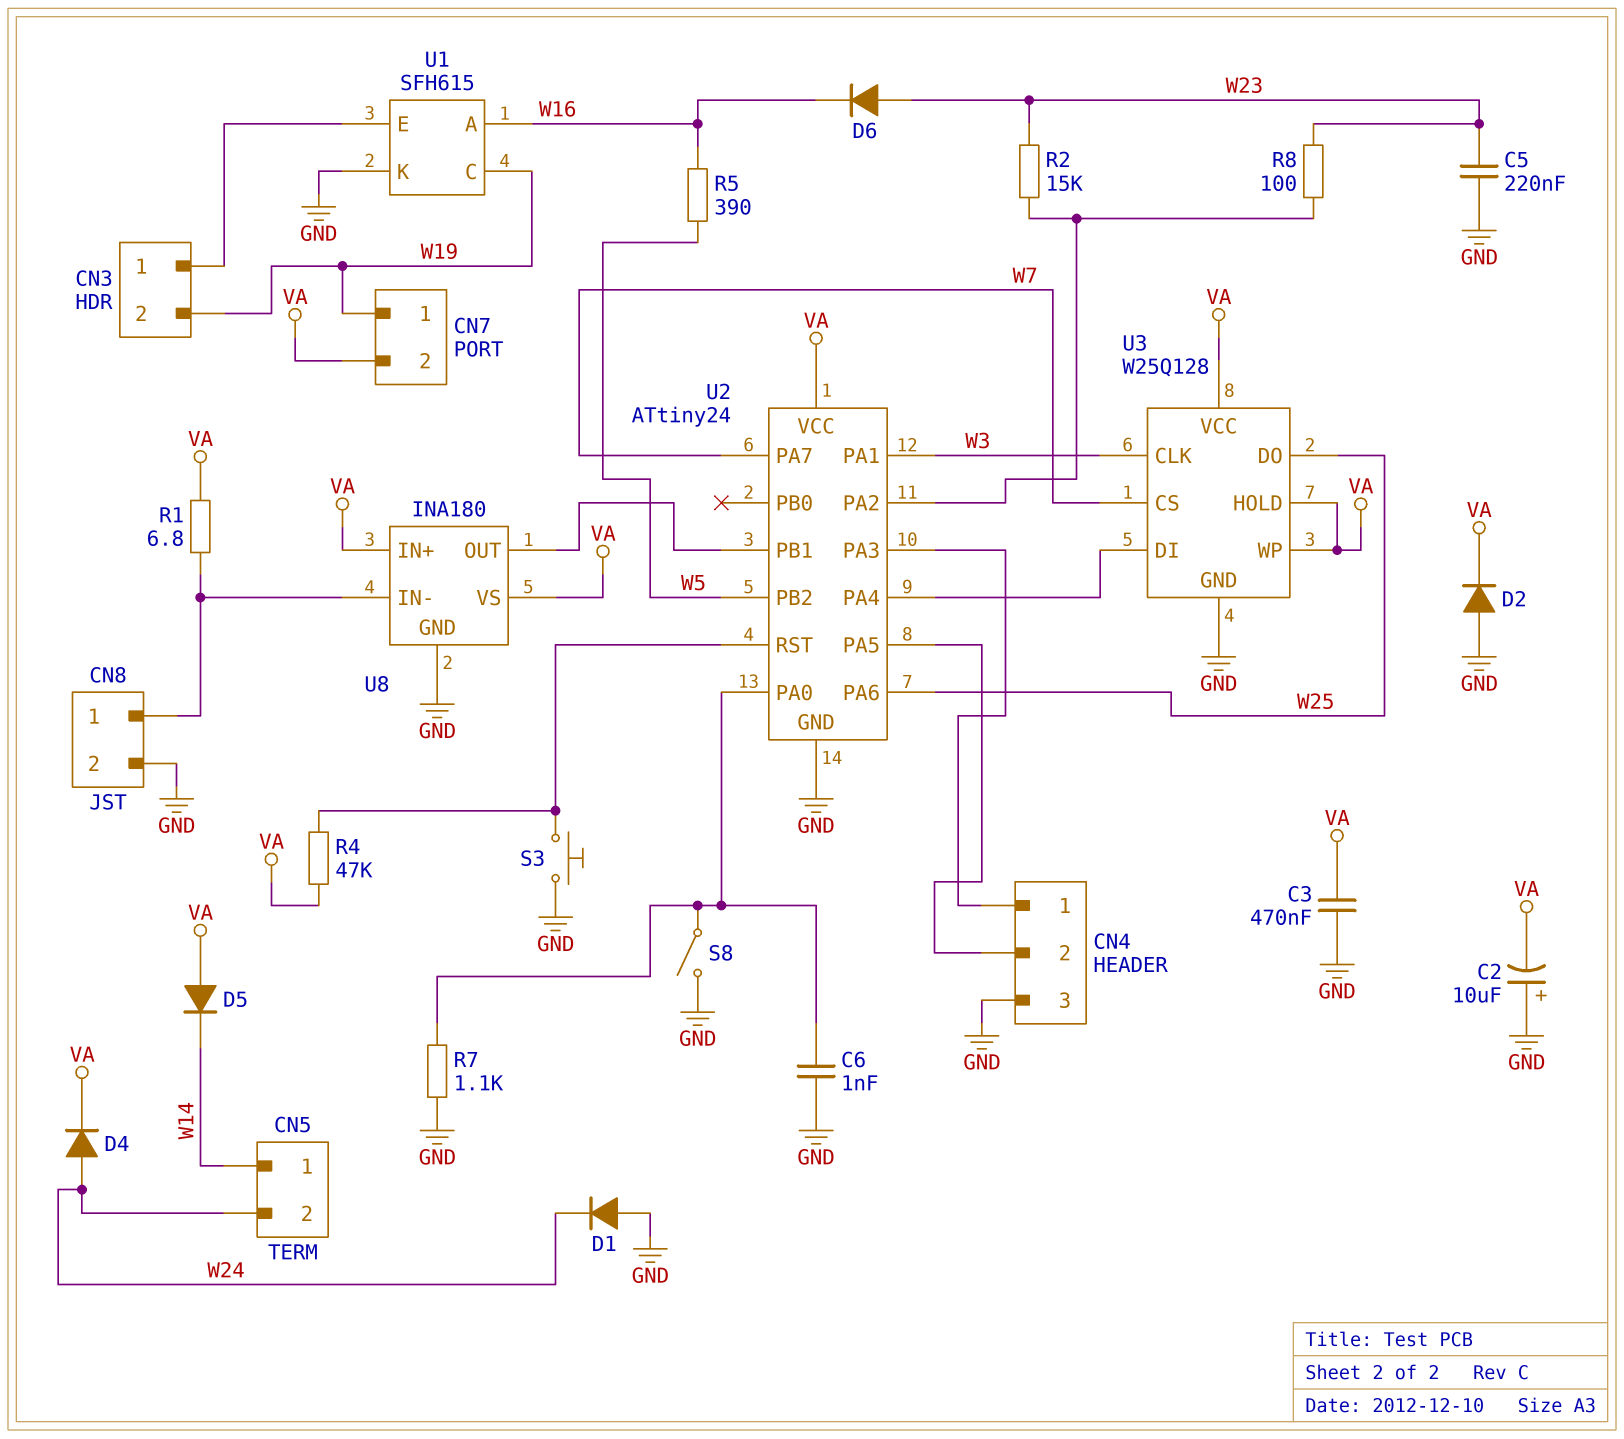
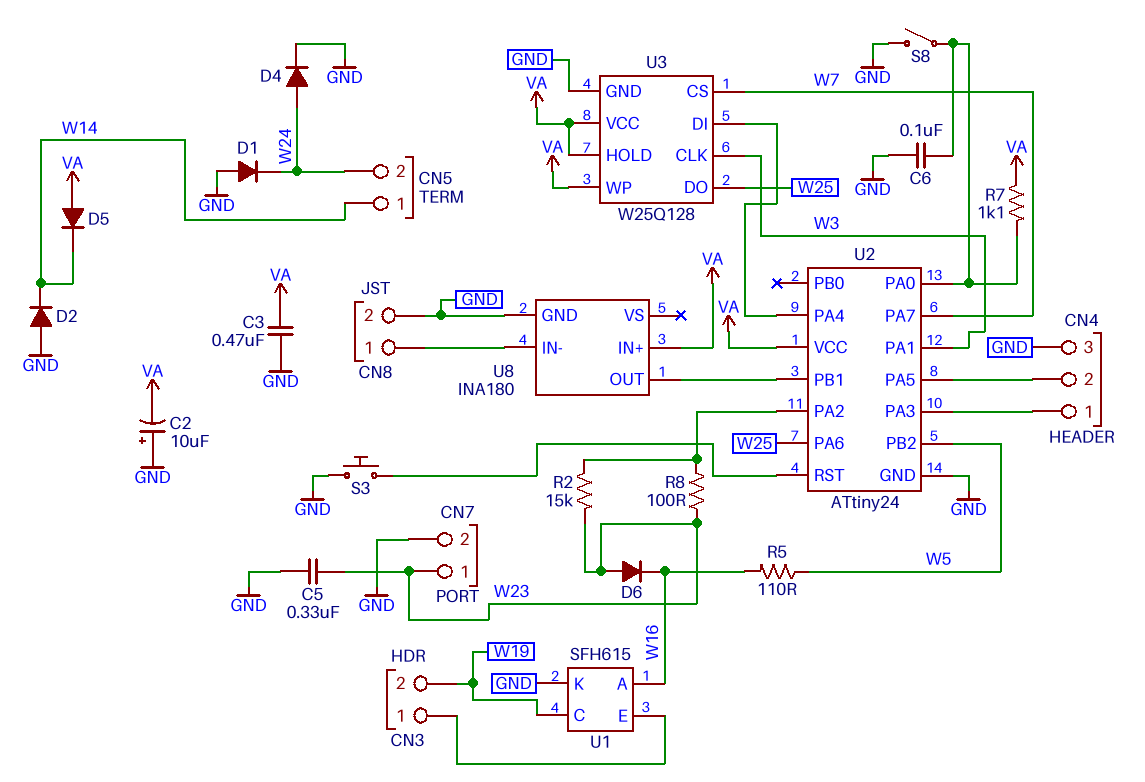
C5: 220nF (GND, W23) -> 330nF (GND, W23)
C6: 1nF (GND, U2/PA0) -> 100nF (GND, U2/PA0)
CN7 pin 1: W19 -> W23
CN7 pin 2: VA -> GND
D2: diode (A GND, K VA) -> diode (A GND, K W14)
D4: diode (A W24, K VA) -> diode (A W24, K GND)
R1: 6.8 (CN8/1, VA) -> none
R4: 47k (U2/RST, VA) -> none
R5: 390 (W5, W16) -> 110 (W5, W16)
R7: 1.1k (GND, U2/PA0) -> 1.1k (U2/PA0, VA)
U8 pin VS: VA -> none

